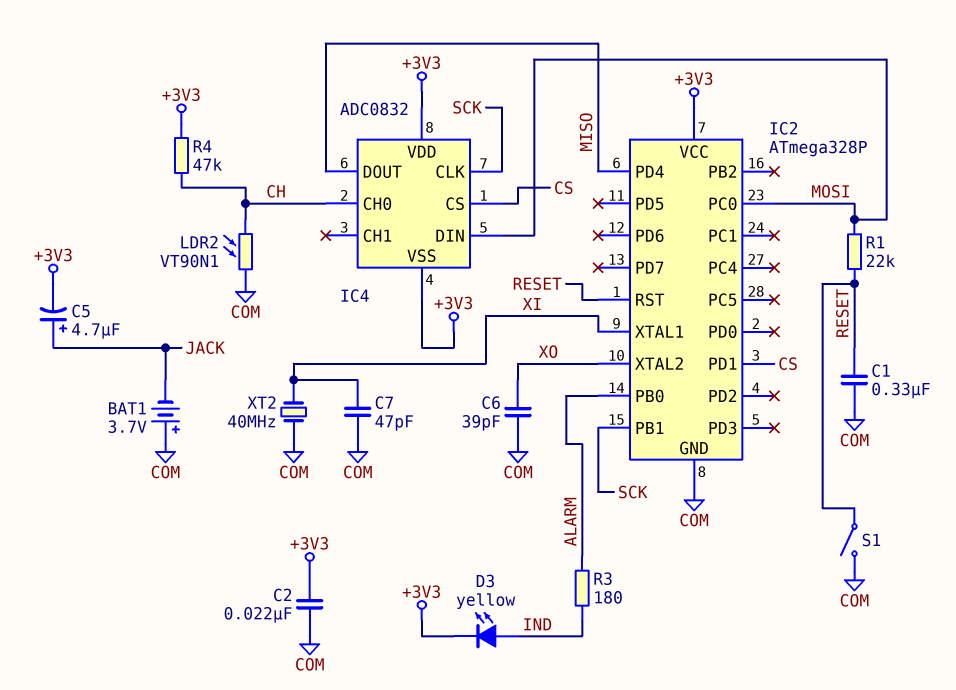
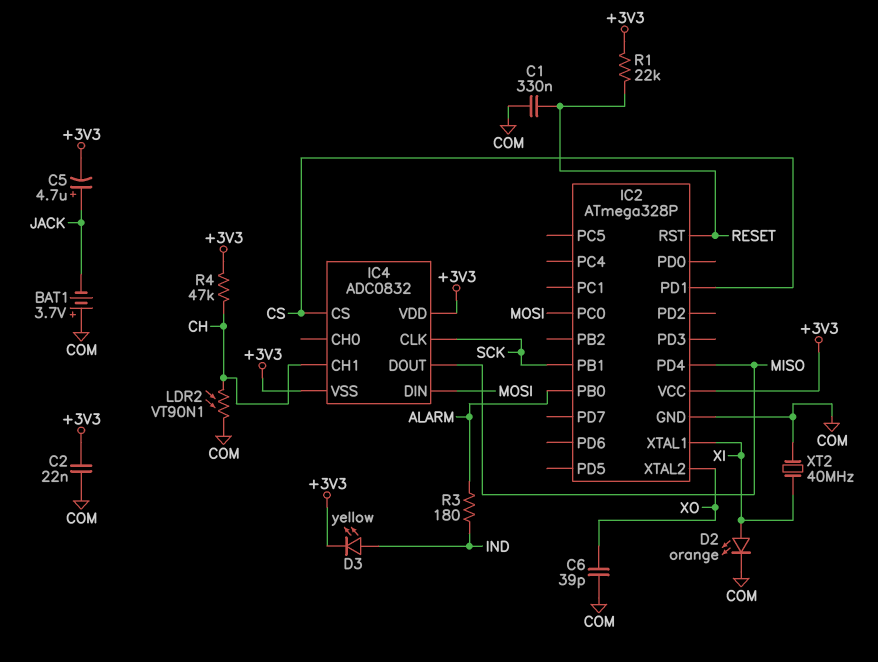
C7: 47pF (COM, XI) -> none
D2: none -> LED orange (A XI, K COM)
IC4 pin CH0: CH -> none
IC4 pin CH1: none -> CH
R1: 22k (MOSI, RESET) -> 22k (+3V3, RESET)
S1: switch (COM, RESET) -> none

